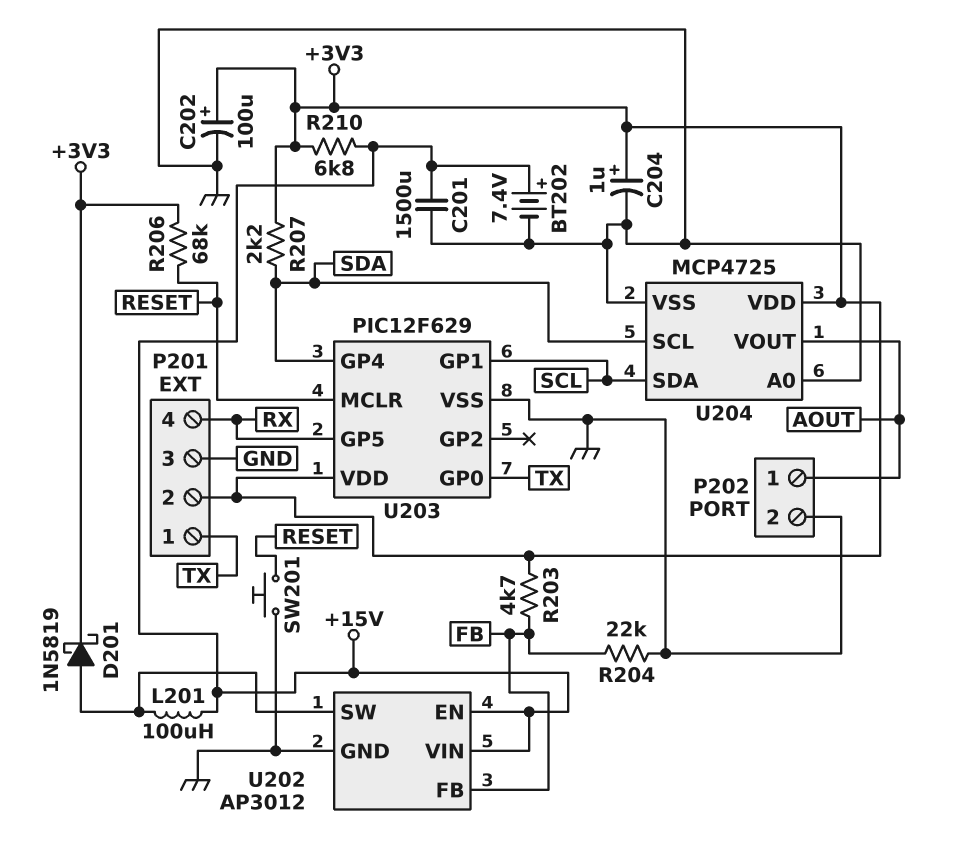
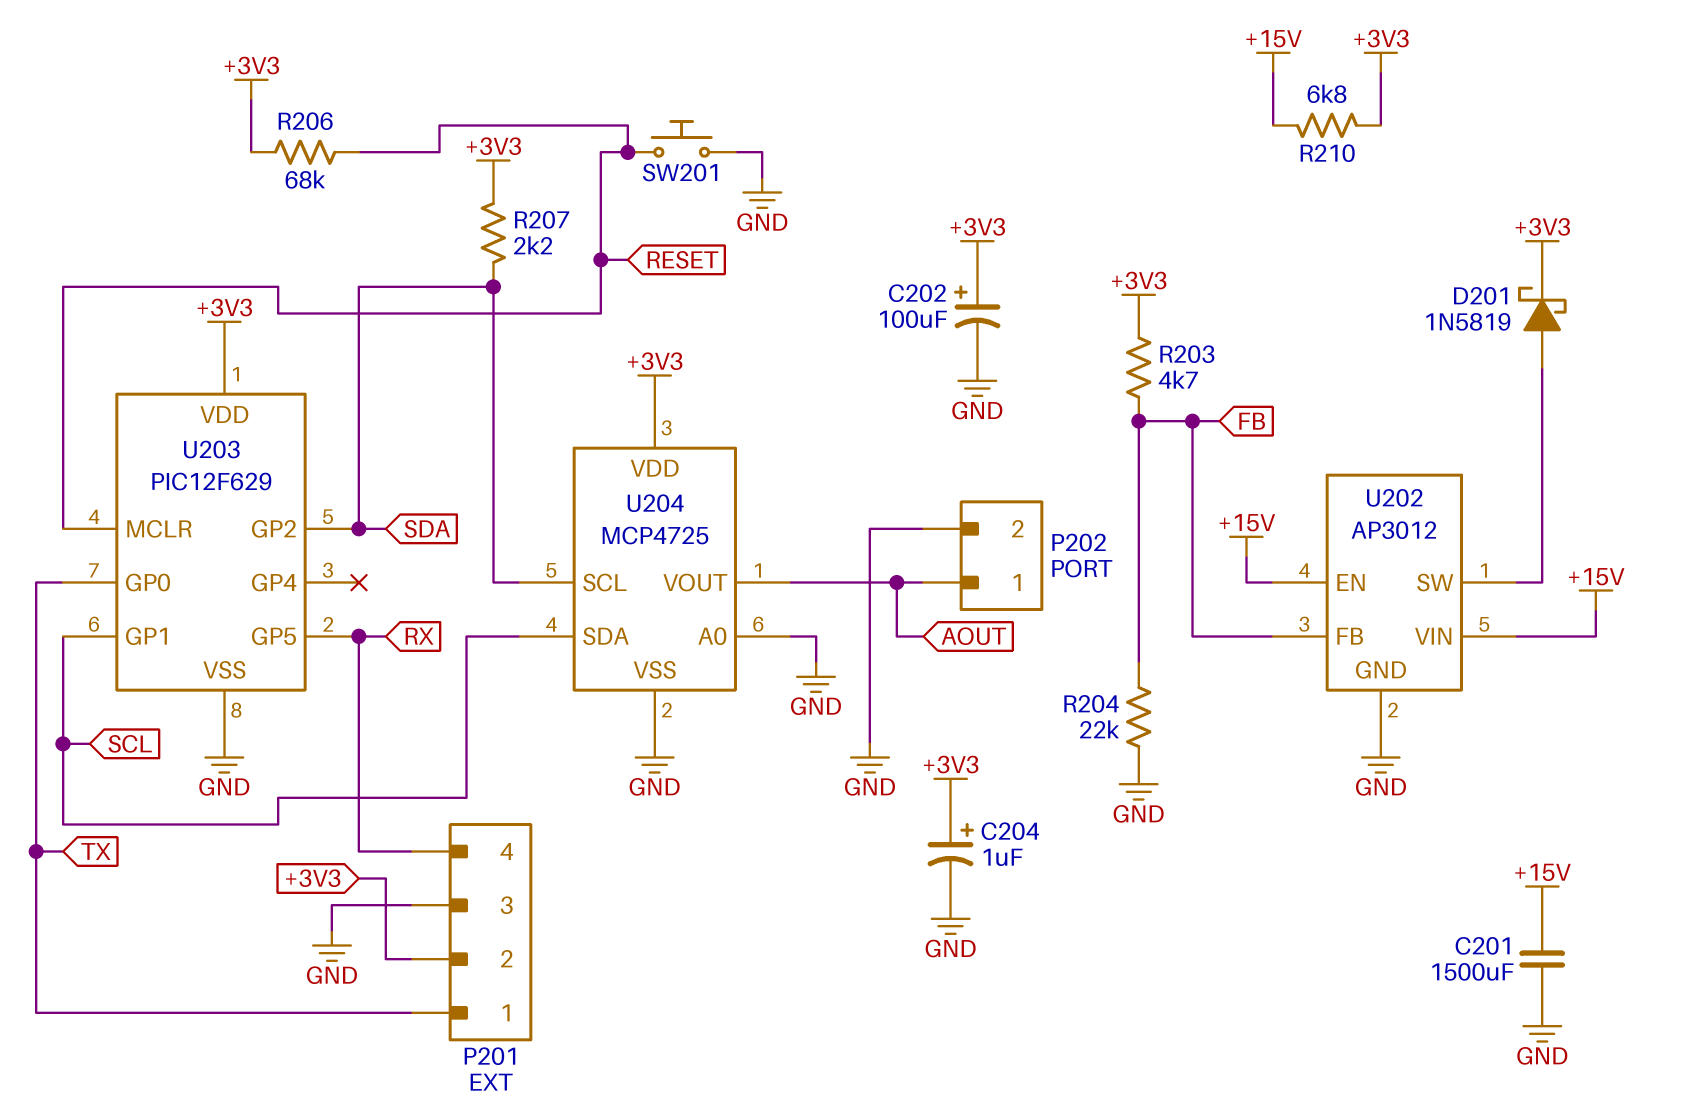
BT202: 7.4V (plus +15V, minus GND) -> none
L201: 100uH (+15V, U202/SW) -> none
U203 pin GP2: none -> SDA
U203 pin GP4: SDA -> none

